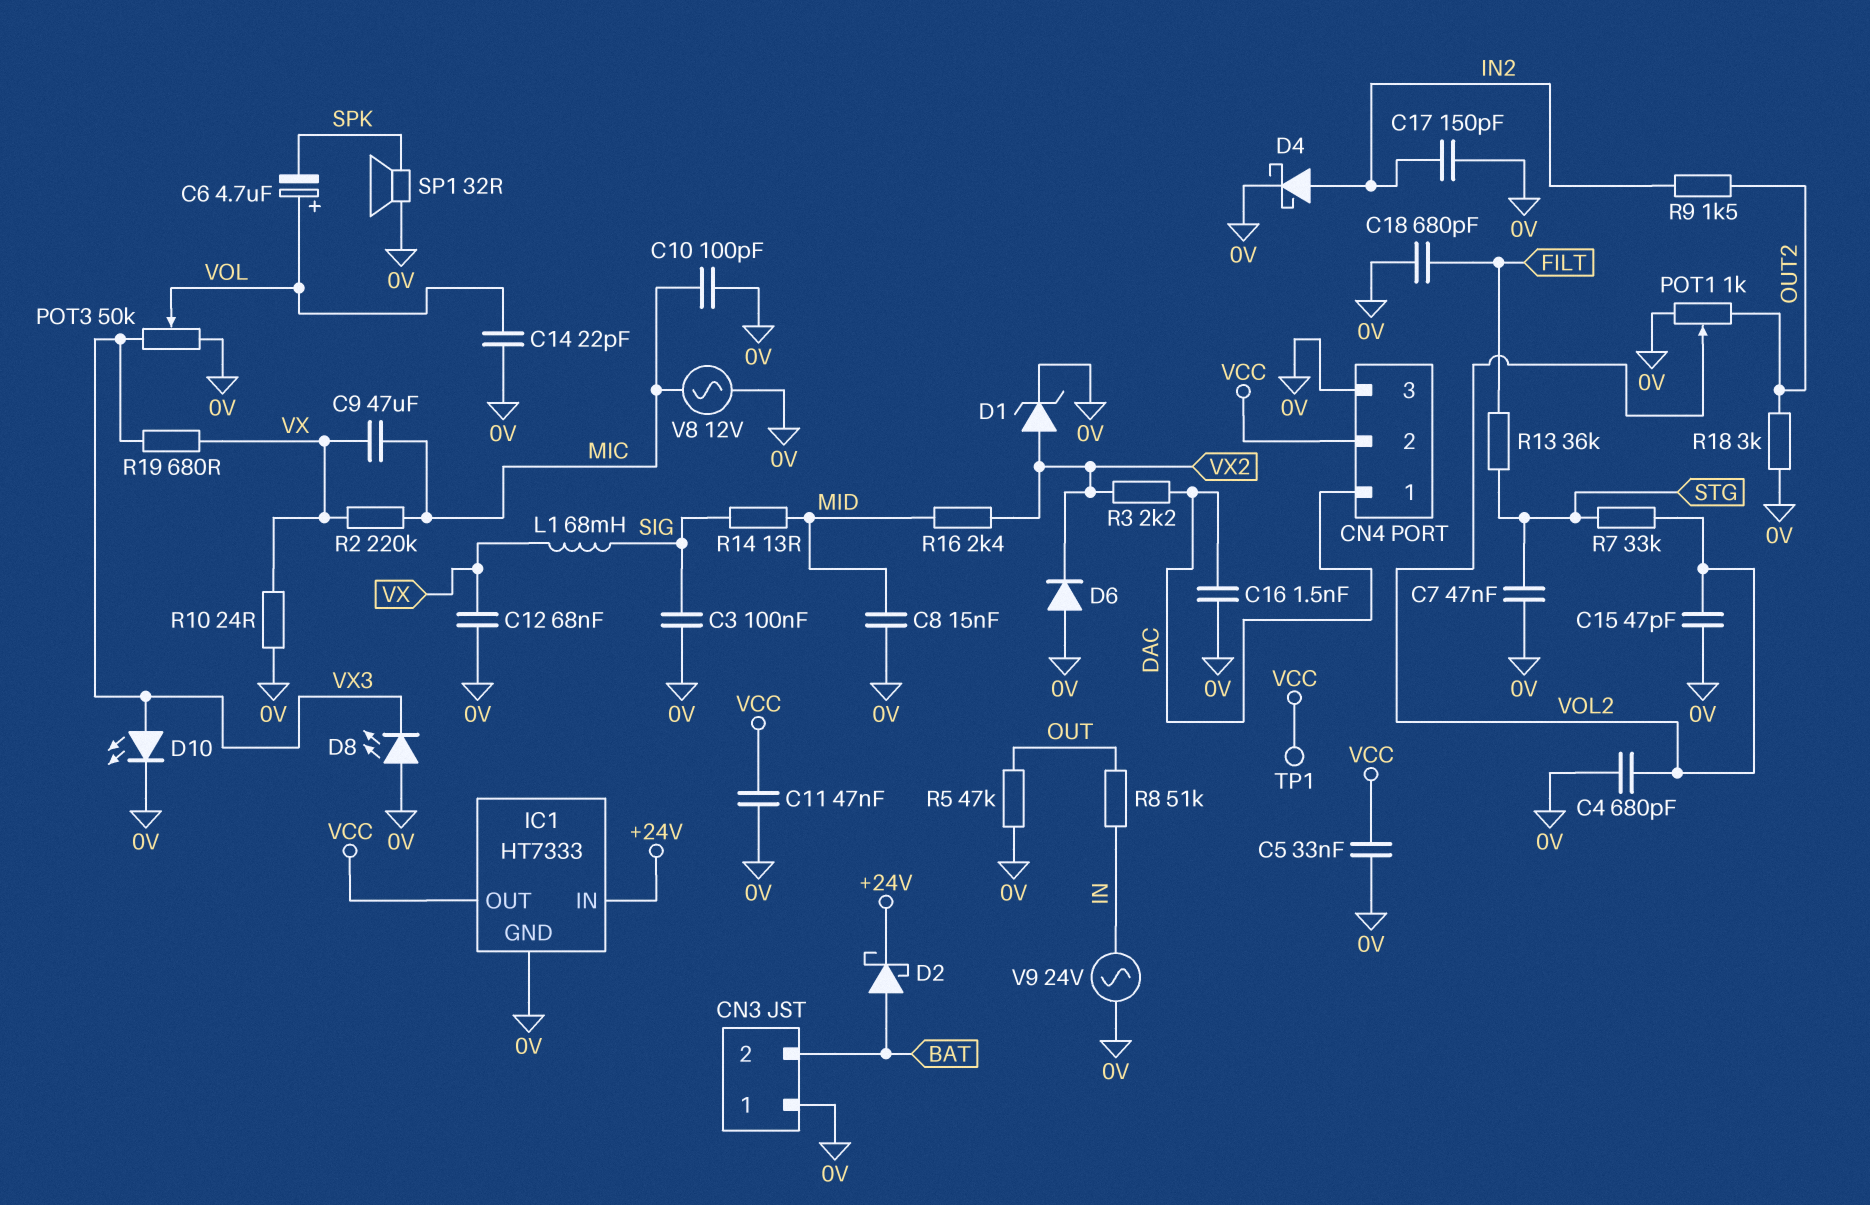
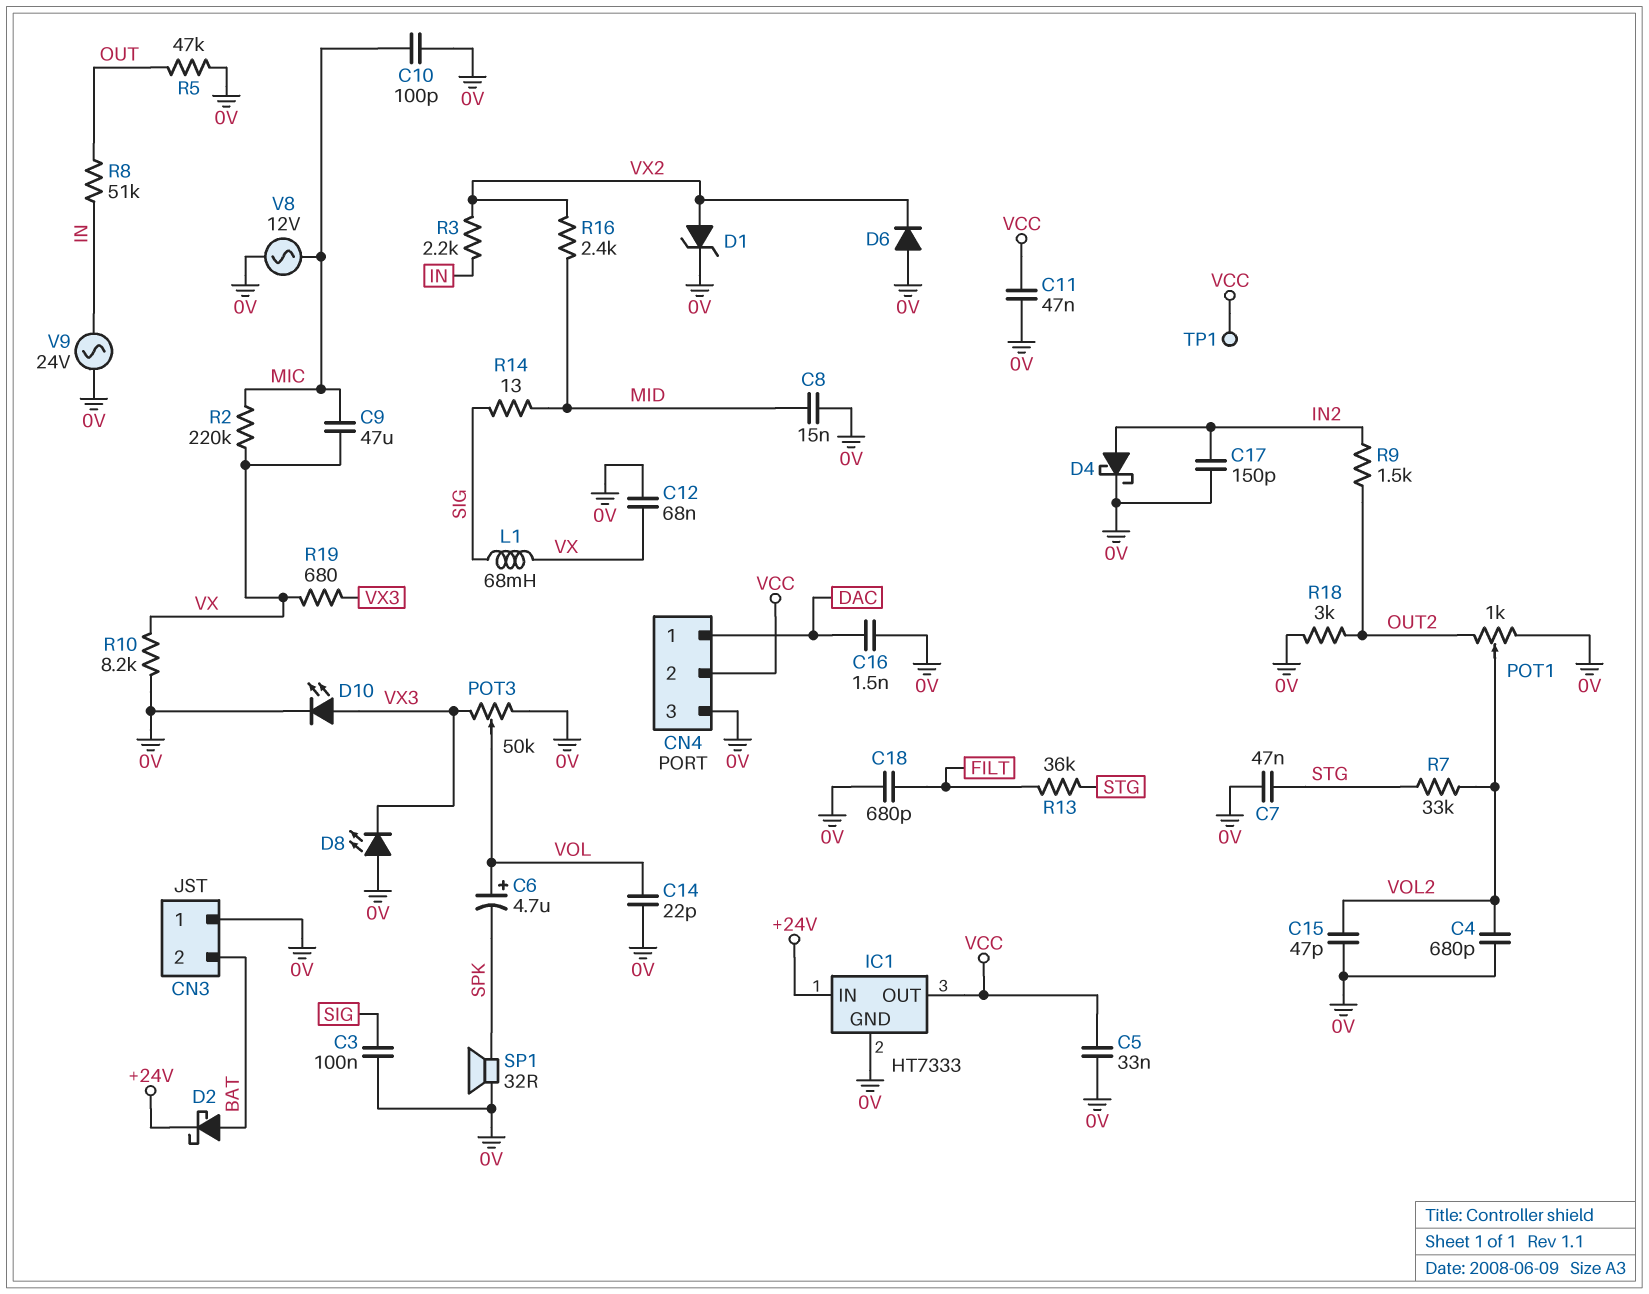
R3: 2.2k (DAC, VX2) -> 2.2k (IN, VX2)
R10: 24 (0V, VX) -> 8.2k (0V, VX)

